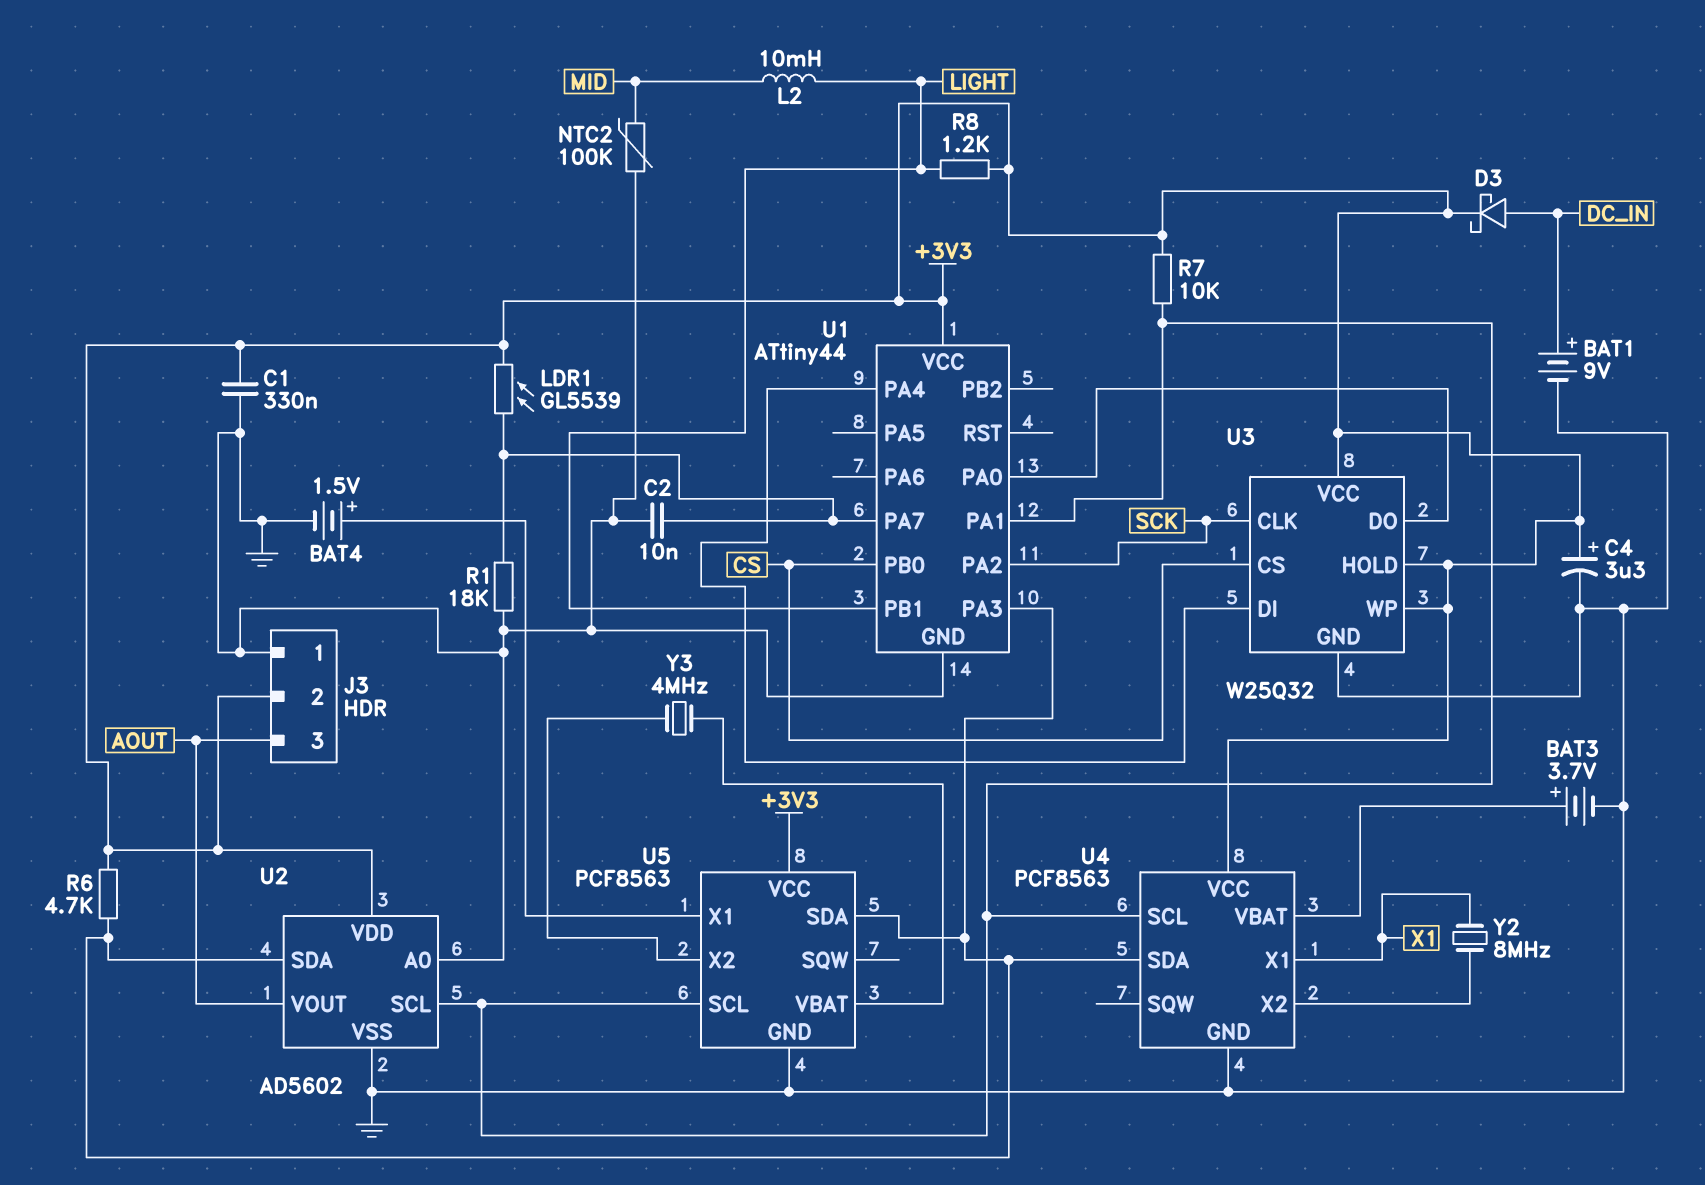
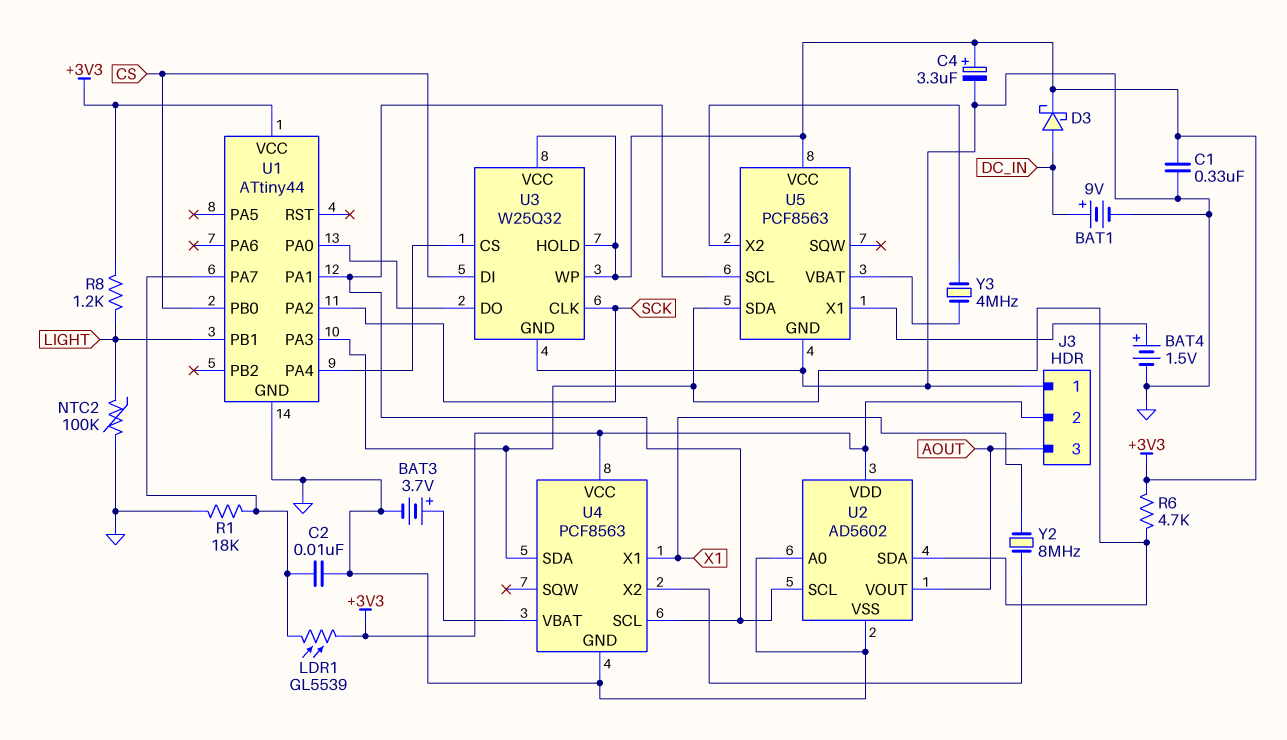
L2: 10mH (LIGHT, MID) -> none
NTC2: 100k (GND, MID) -> 100k (GND, LIGHT)
R7: 10k (+3V3, U1/PA1) -> none
U3 pin CS: CS -> U1/PA4
U3 pin DI: U1/PA4 -> CS

